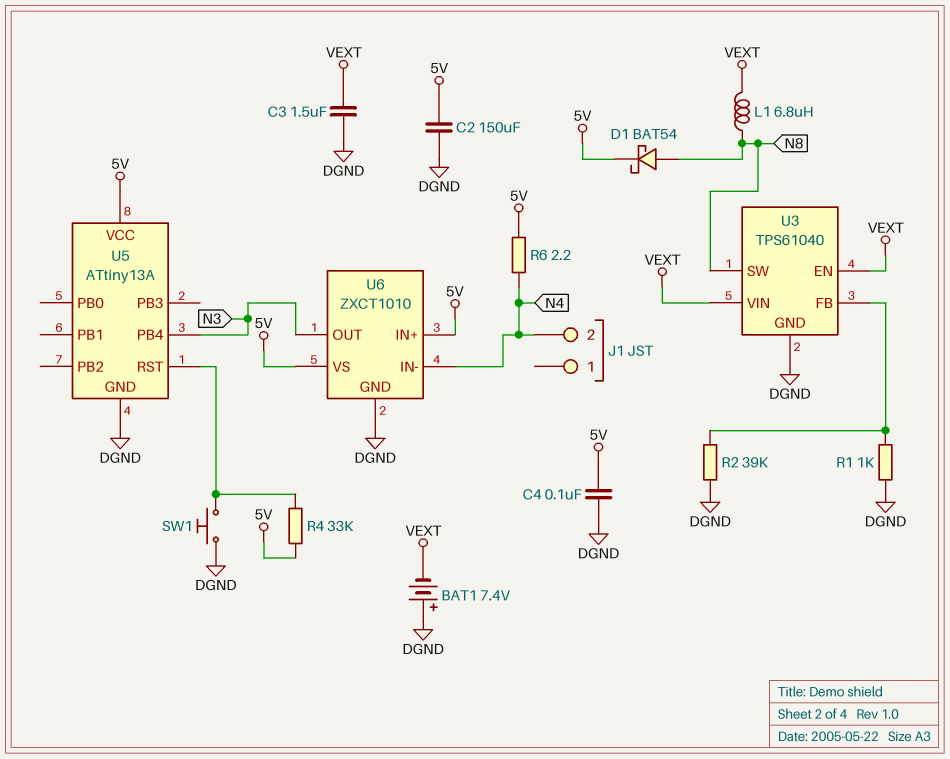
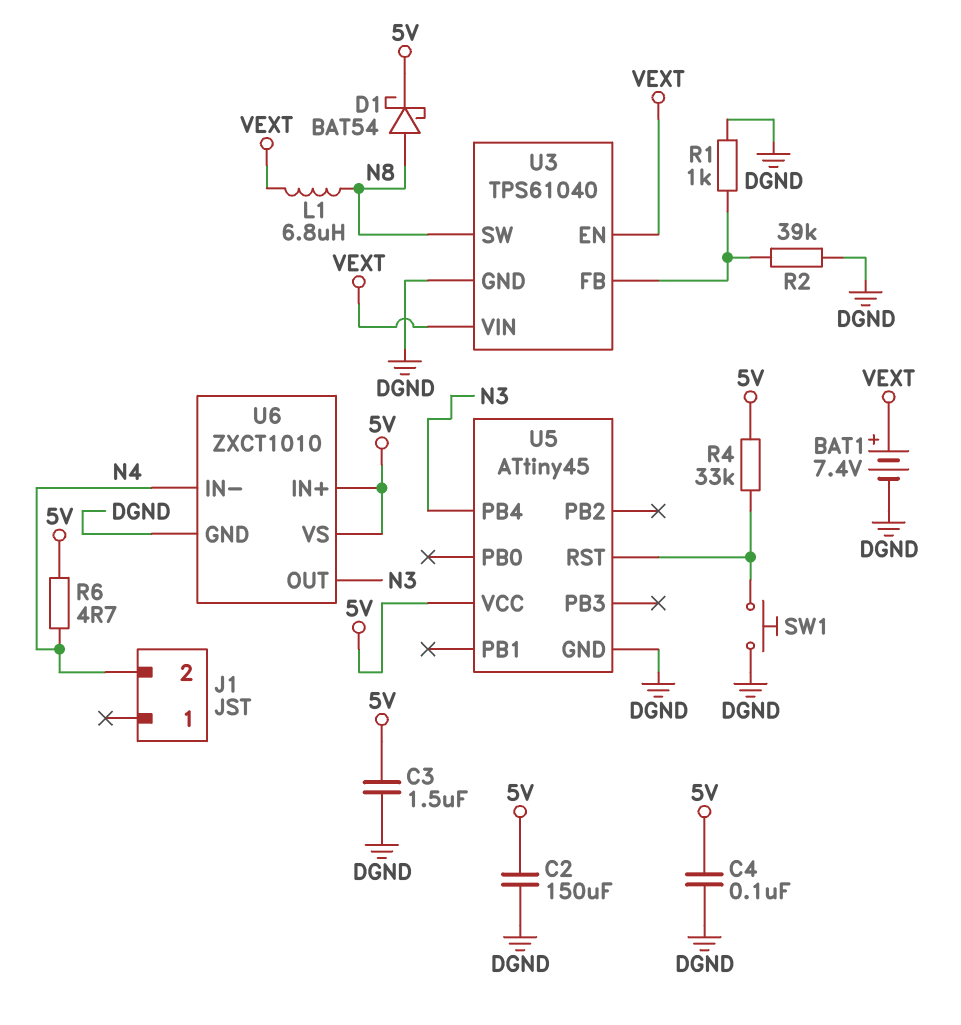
BAT1: 7.4V (plus DGND, minus VEXT) -> 7.4V (plus VEXT, minus DGND)
C3: 1.5uF (DGND, VEXT) -> 1.5uF (5V, DGND)
R6: 2.2 (5V, N4) -> 4.7 (5V, N4)
U5: ATtiny13A -> ATtiny45

